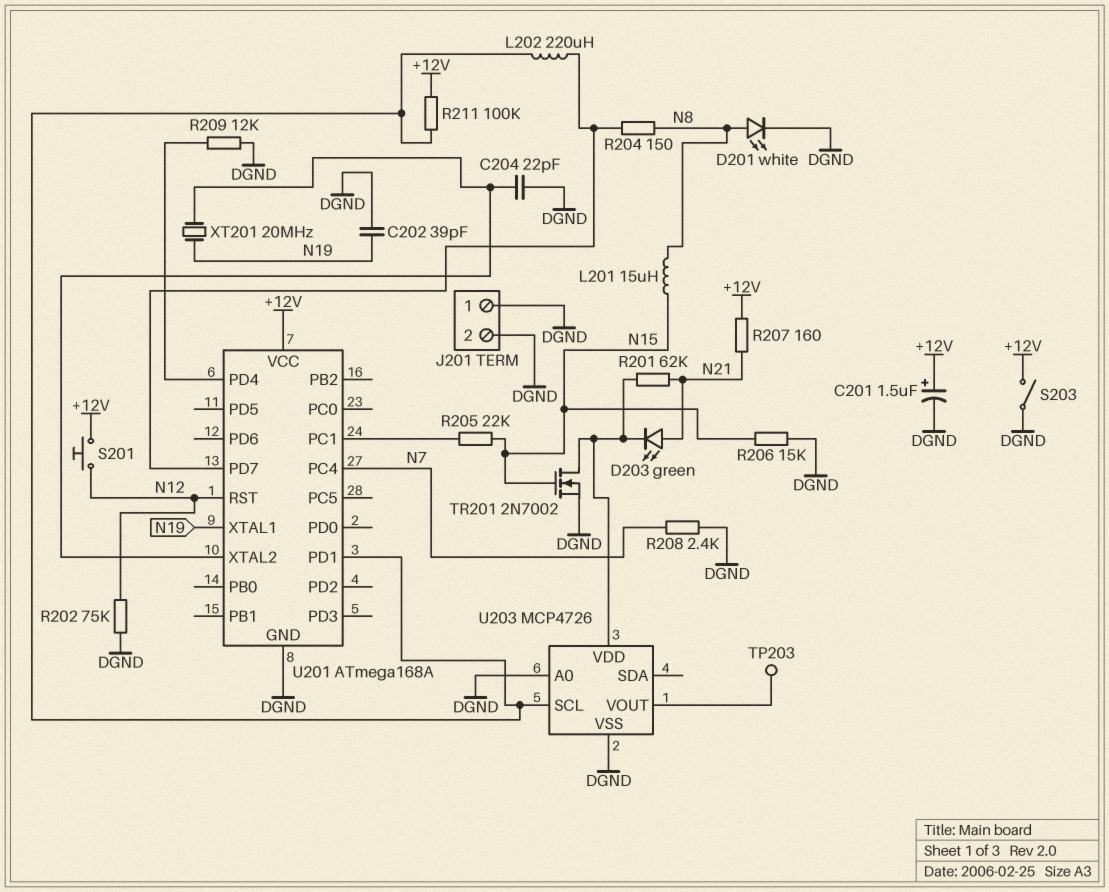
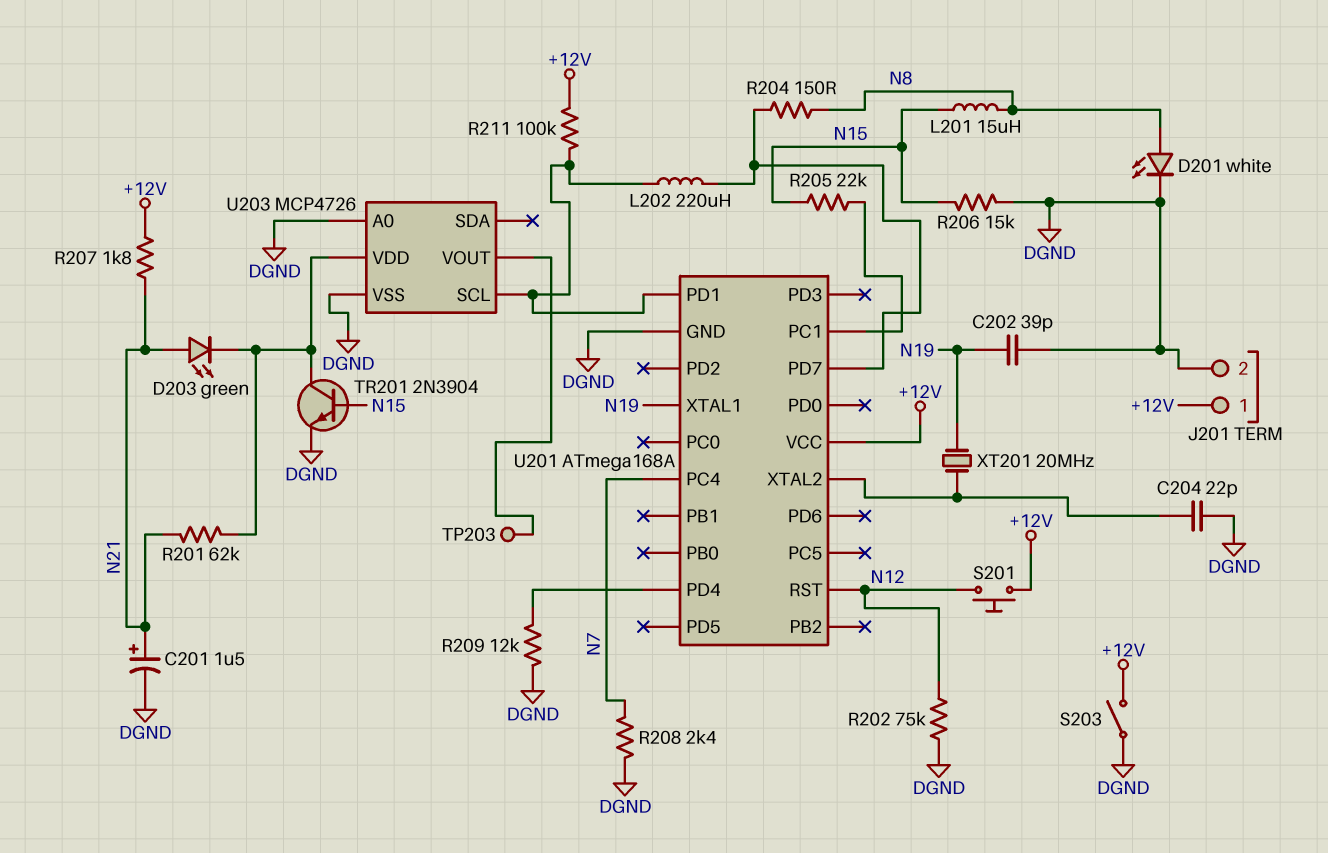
C201: 1.5uF (plus +12V, minus DGND) -> 1.5uF (plus N21, minus DGND)
J201 pin 1: DGND -> +12V
R207: 160 (+12V, N21) -> 1.8k (+12V, N21)
TR201: NMOS 2N7002 (G N15, D U203/VDD, S DGND) -> NPN 2N3904 (B N15, C U203/VDD, E DGND)

